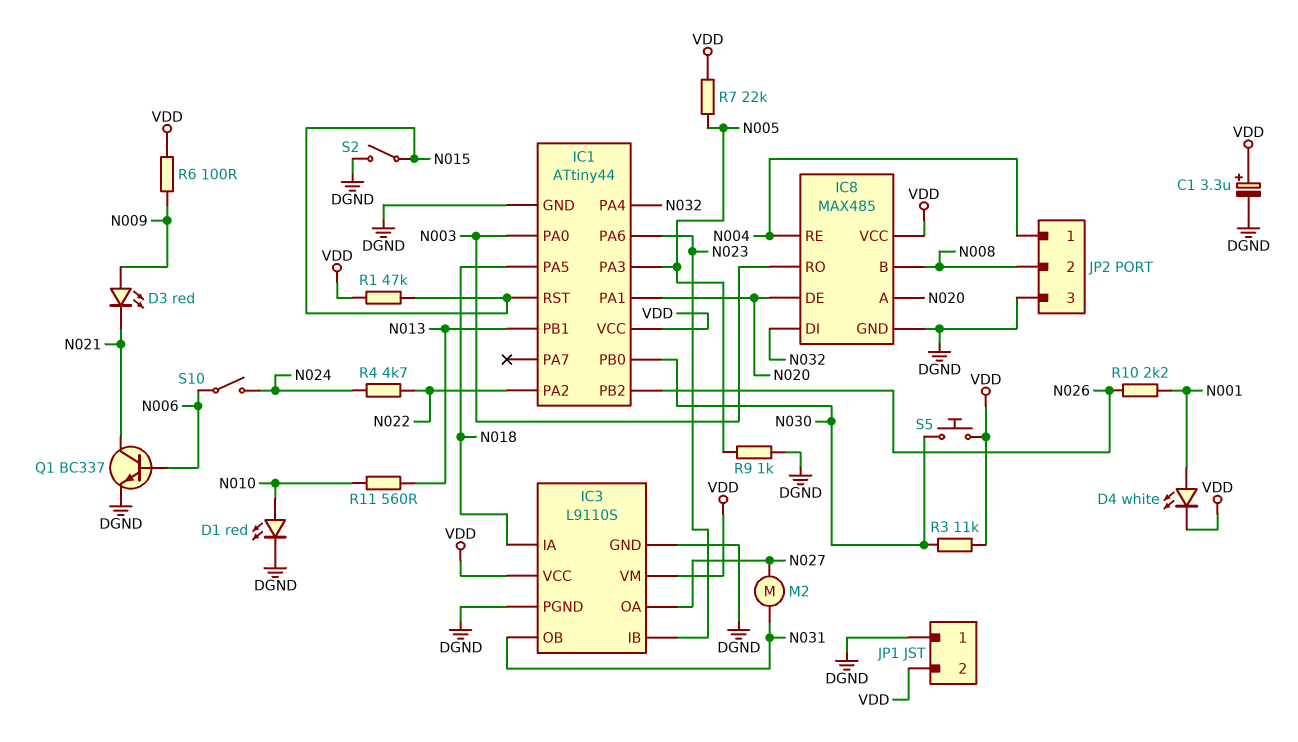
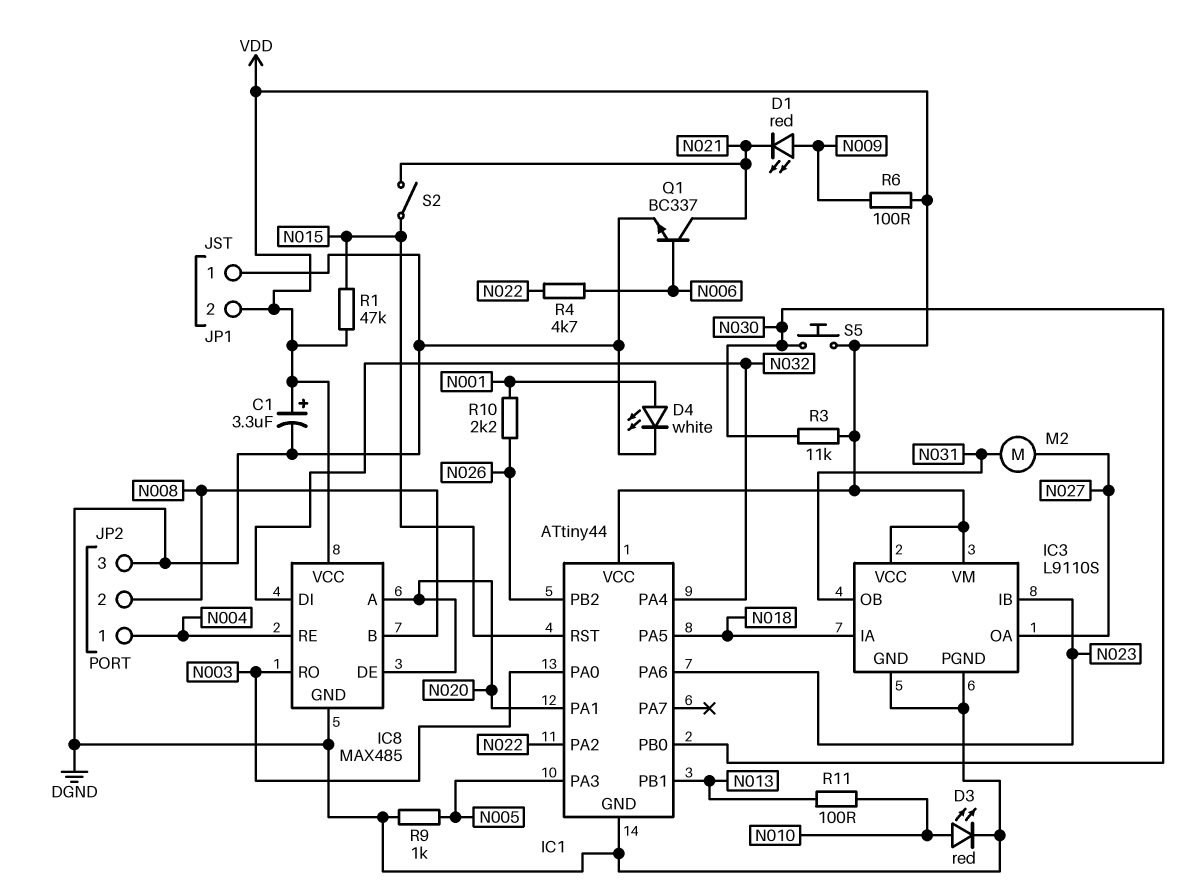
D1: LED red (A N010, K DGND) -> LED red (A N009, K N021)
D3: LED red (A N009, K N021) -> LED red (A N010, K DGND)
D4: LED white (A N001, K VDD) -> LED white (A N001, K DGND)
R4: 4.7k (N022, N024) -> 4.7k (N006, N022)
R7: 22k (N005, VDD) -> none
R11: 560 (N010, N013) -> 100 (N010, N013)
S2: switch (DGND, N015) -> switch (N015, N021)
S10: switch (N006, N024) -> none

